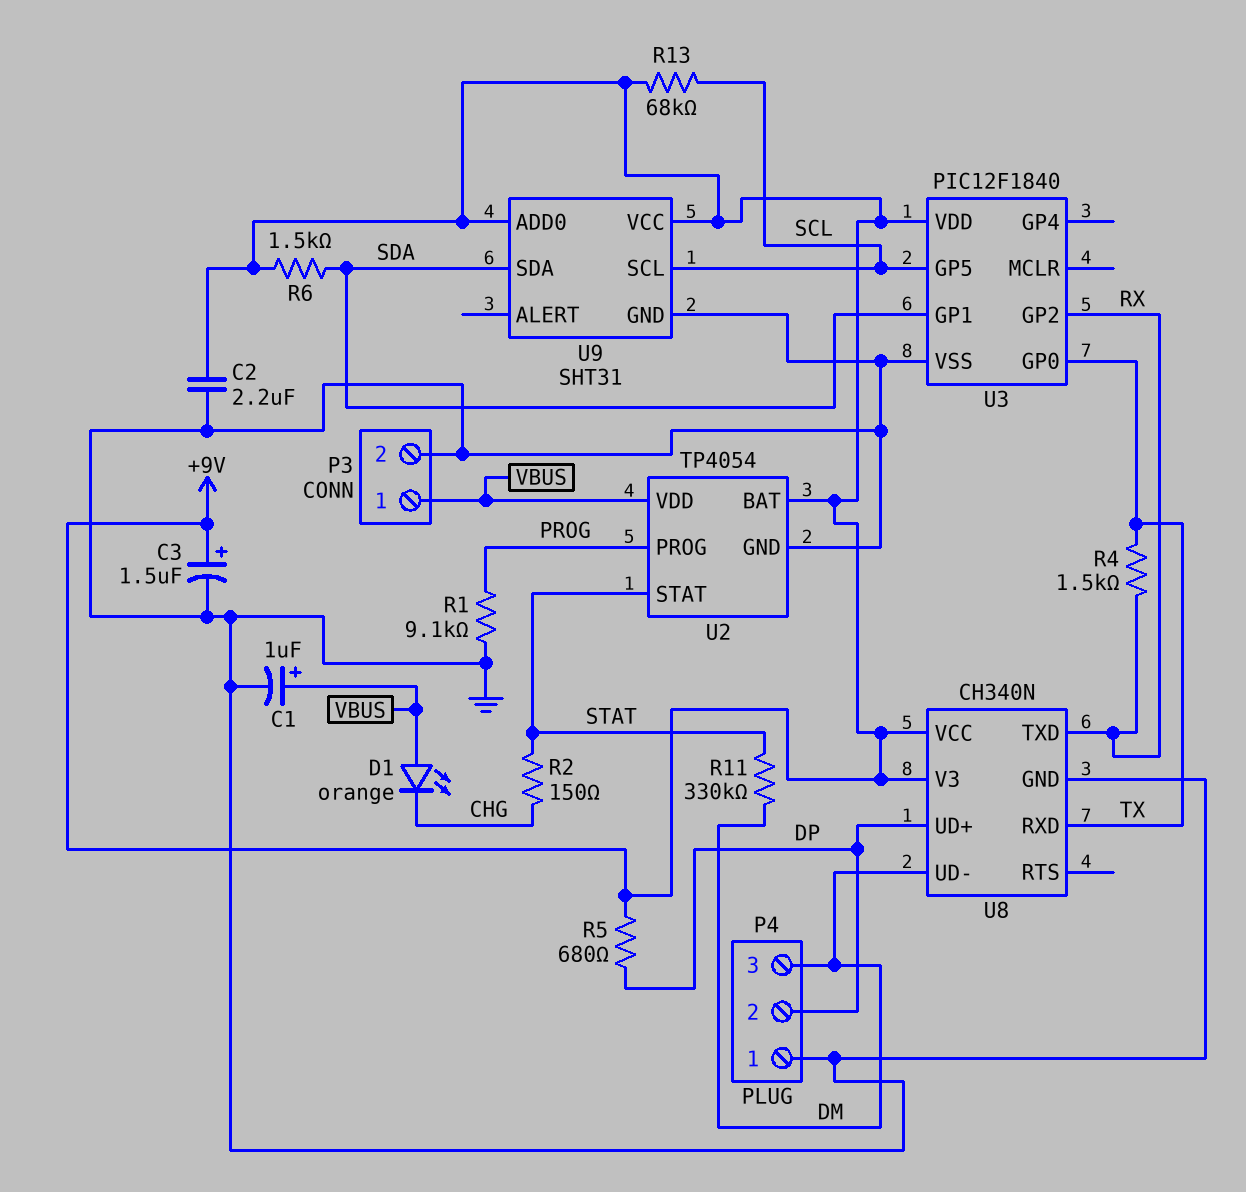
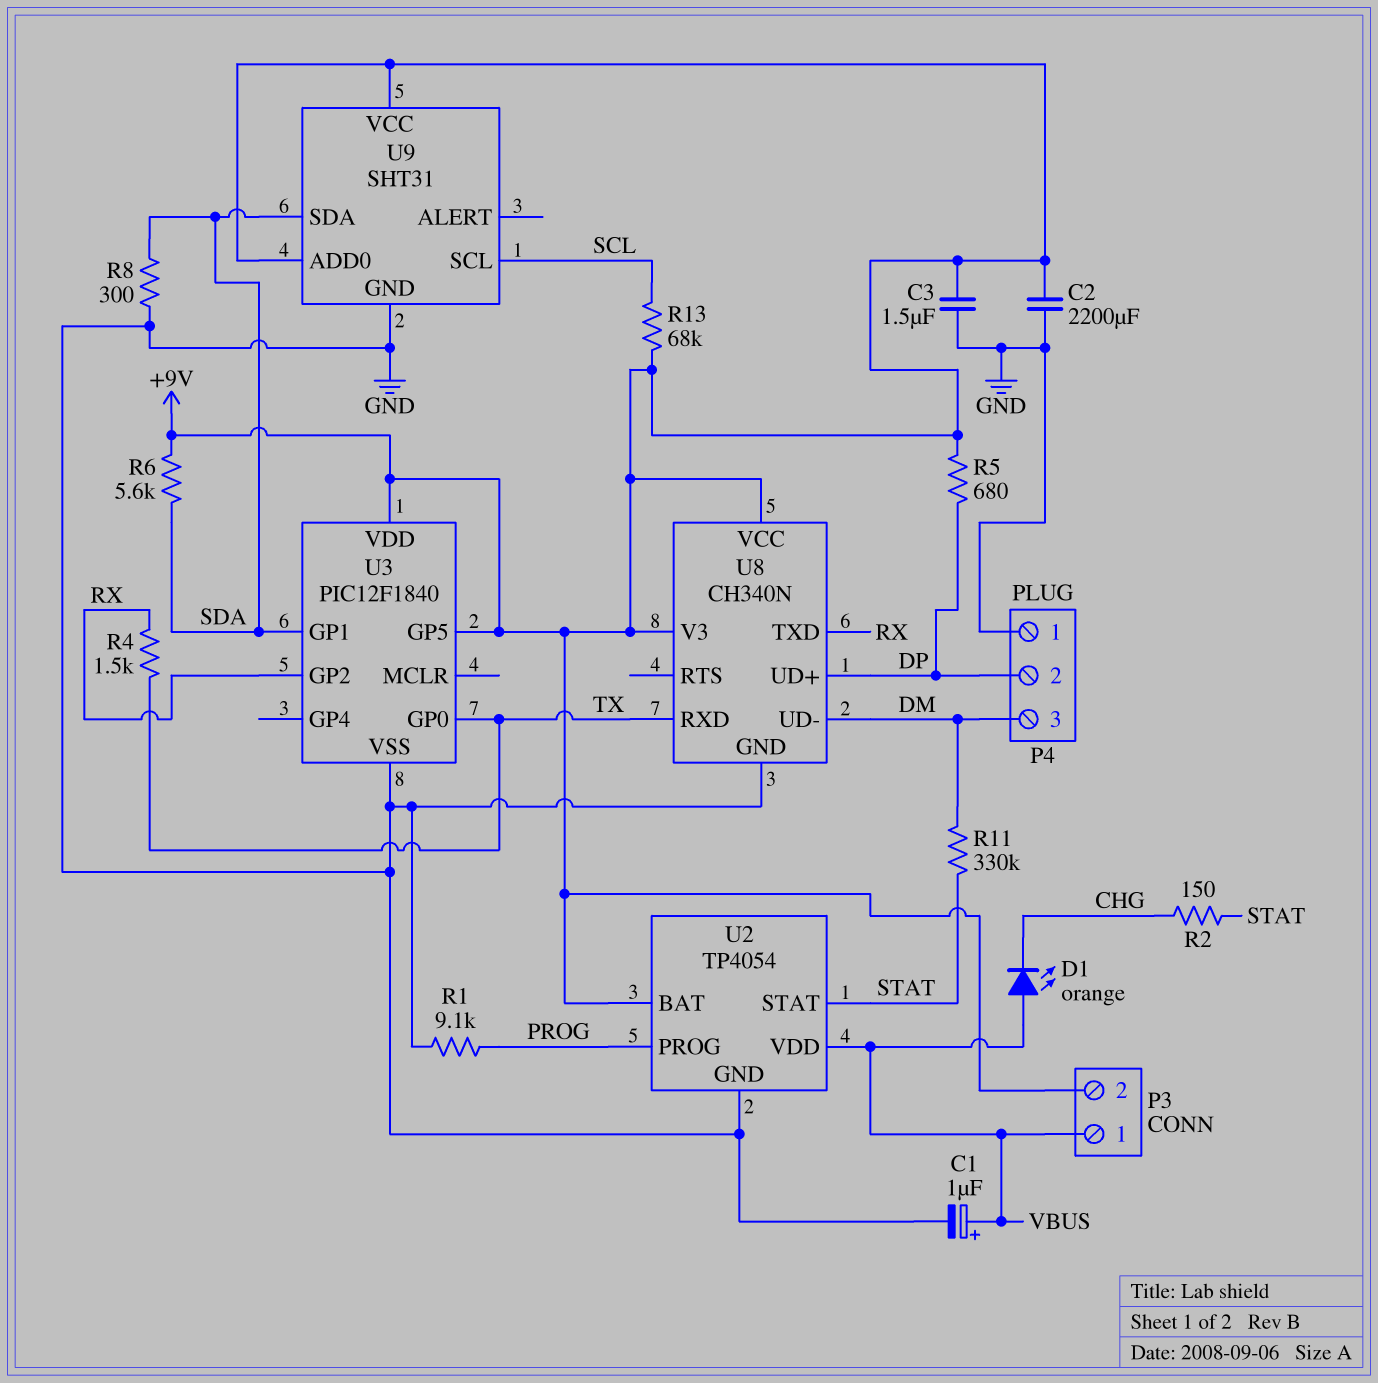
C2: 2.2uF (+9V, GND) -> 2200uF (+9V, GND)
C3: 1.5uF (plus +9V, minus GND) -> 1.5uF (+9V, GND)
P3 pin 2: GND -> +9V
R6: 1.5k (+9V, SDA) -> 5.6k (+9V, SDA)
R8: none -> 300 (GND, SDA)
U3 pin GP5: SCL -> +9V

